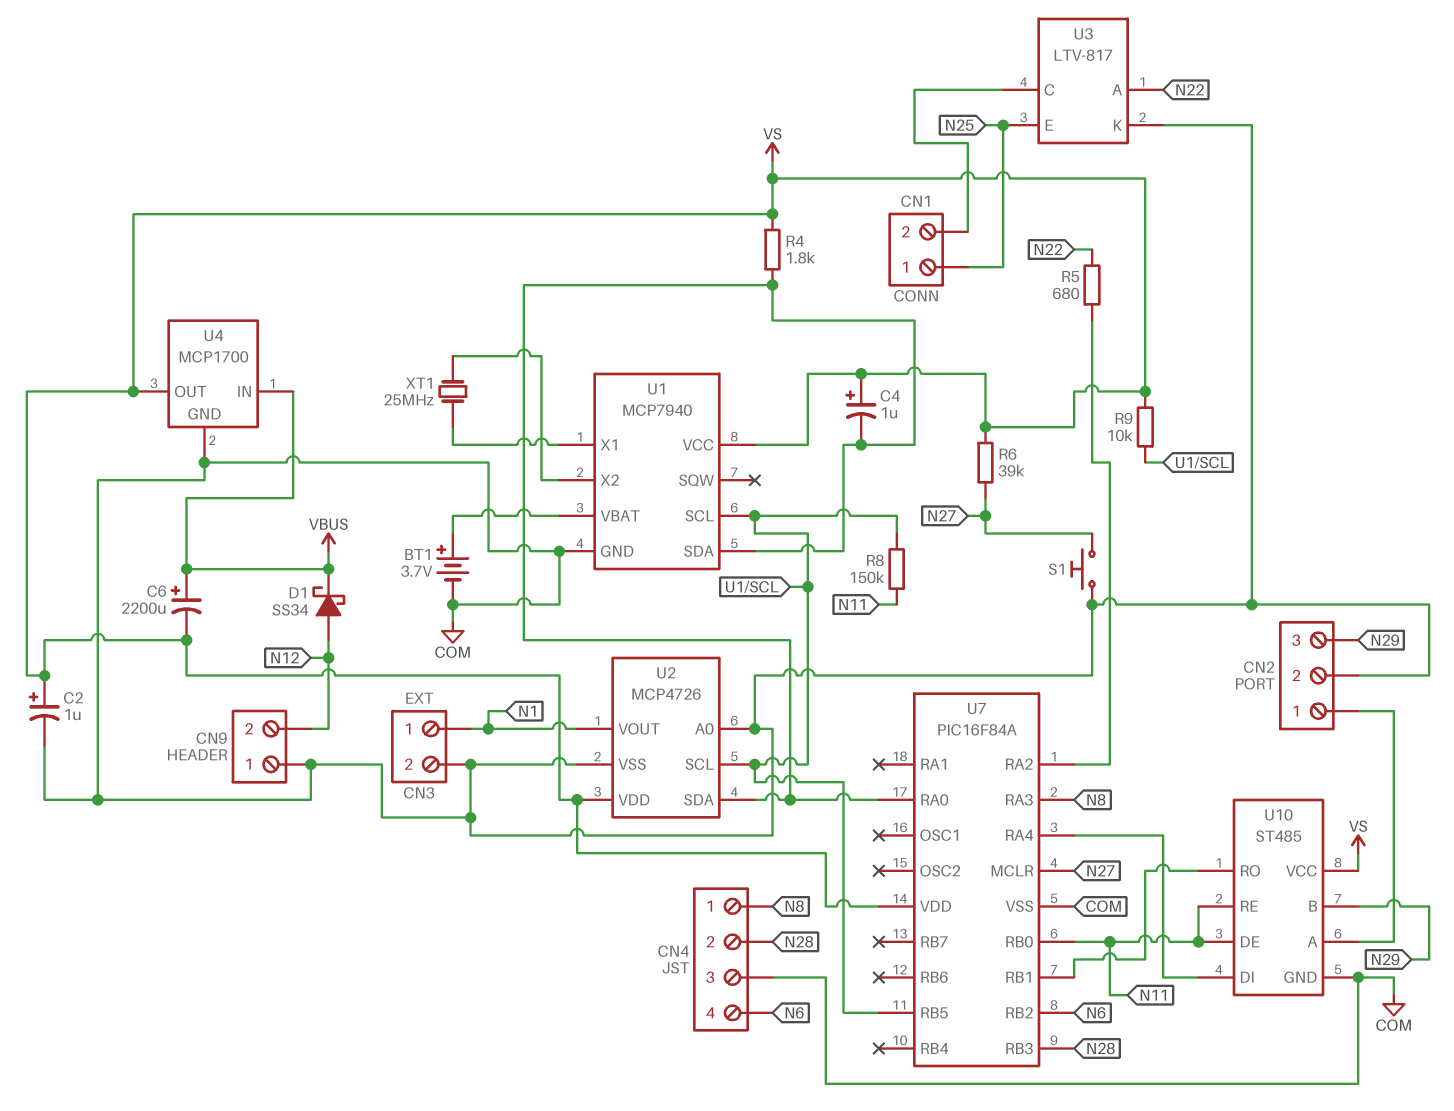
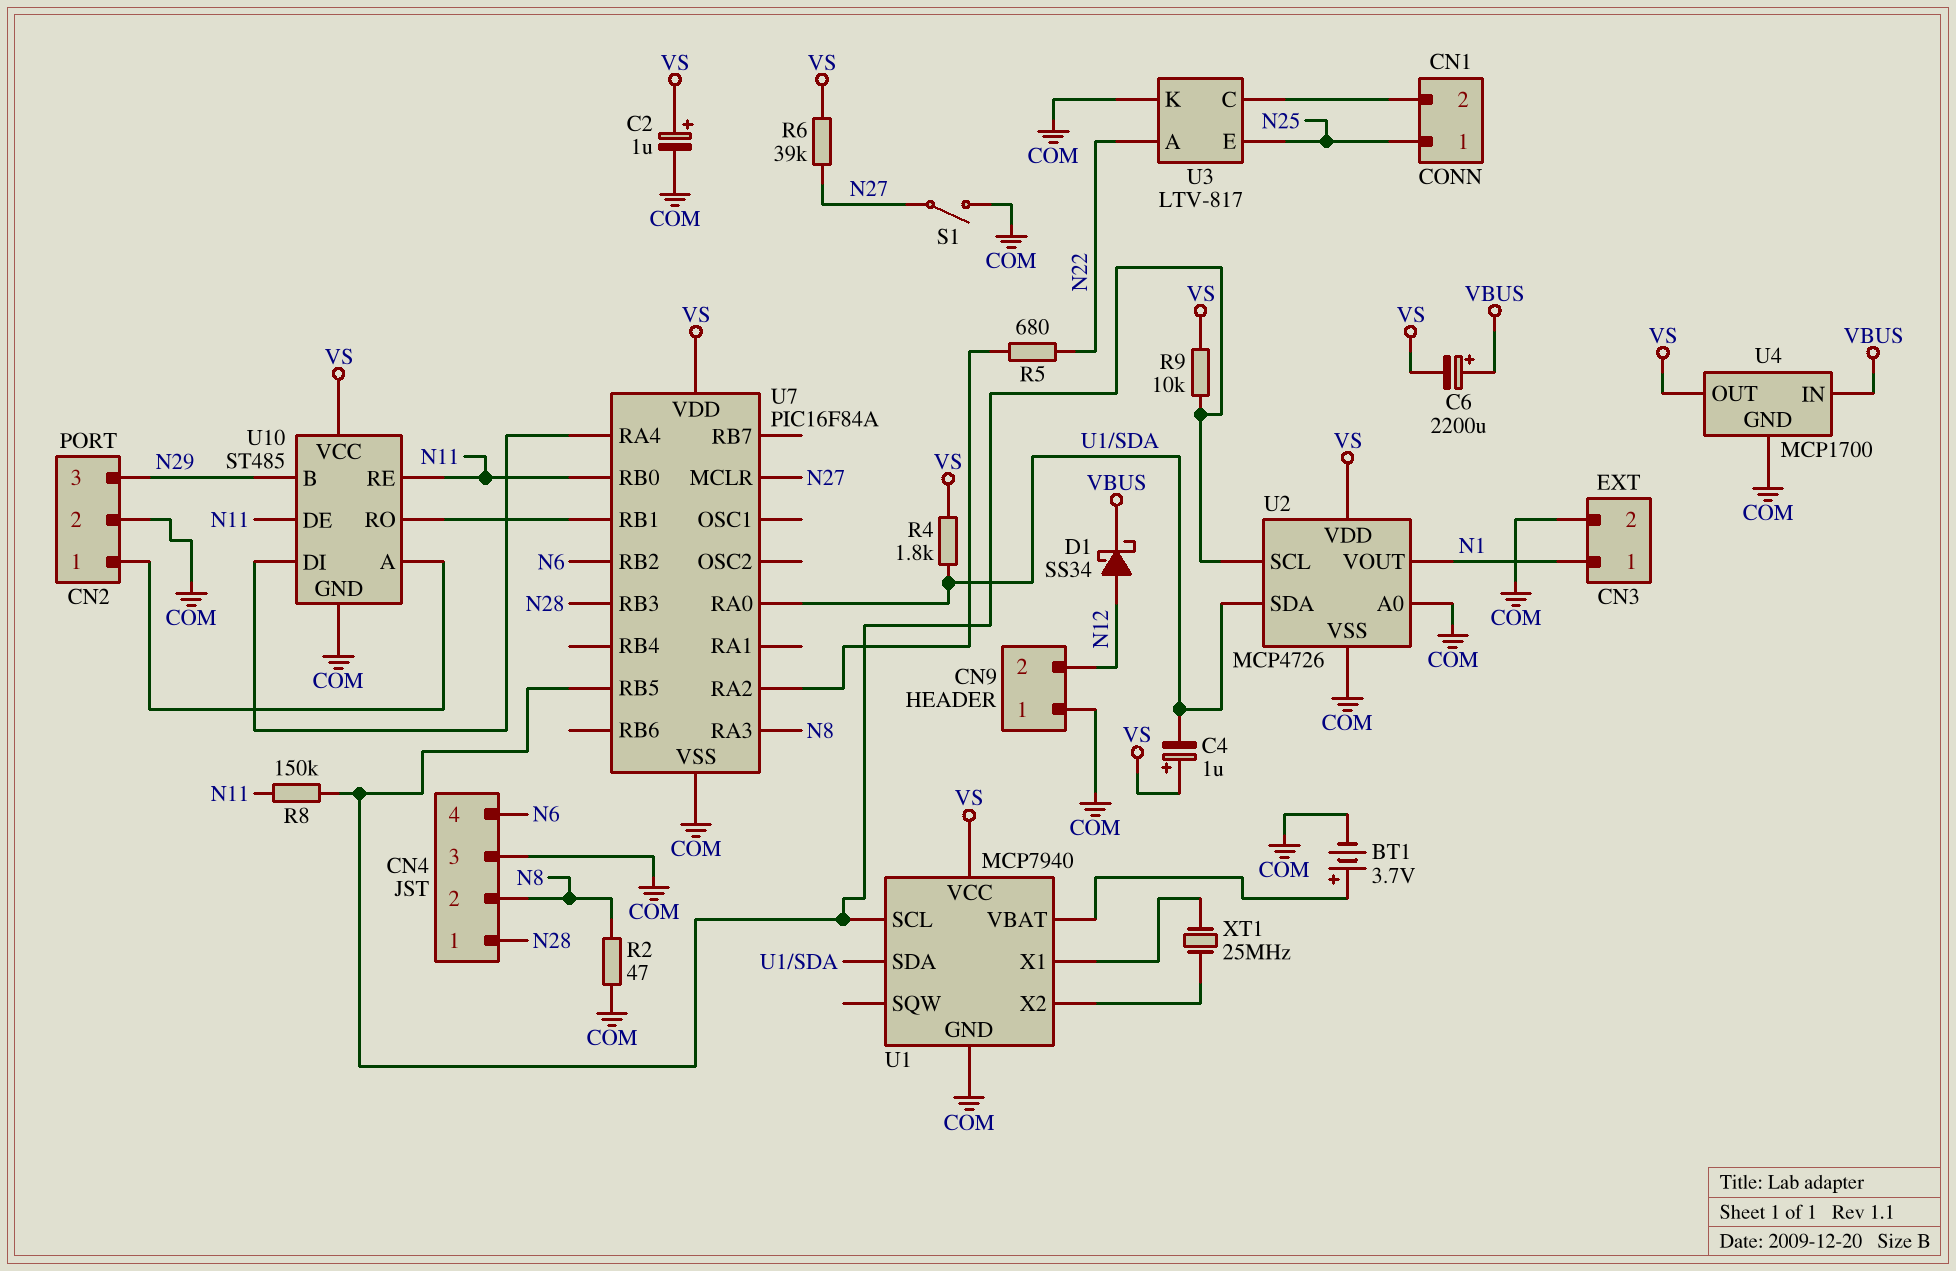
CN4 pin 1: N8 -> N28
CN4 pin 2: N28 -> N8
R2: none -> 47 (COM, N8)
S1: button (COM, N27) -> switch (COM, N27)

